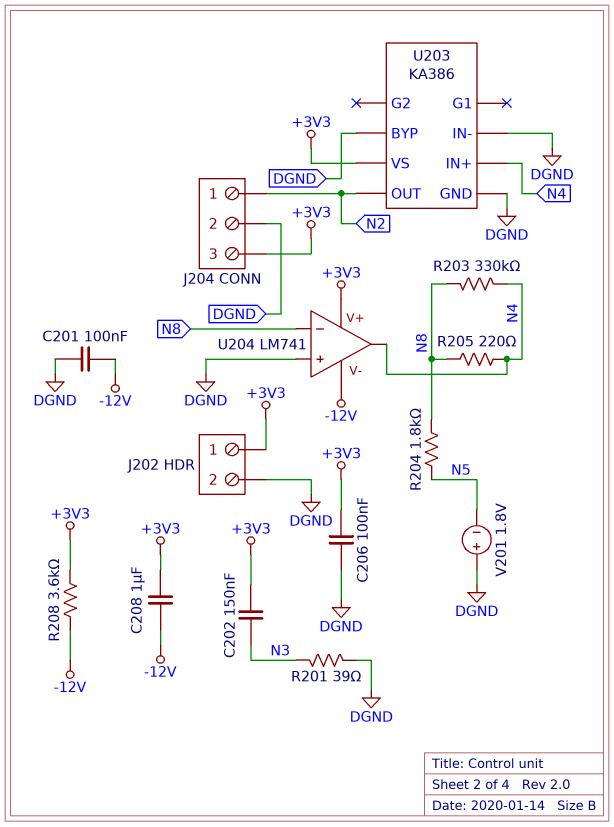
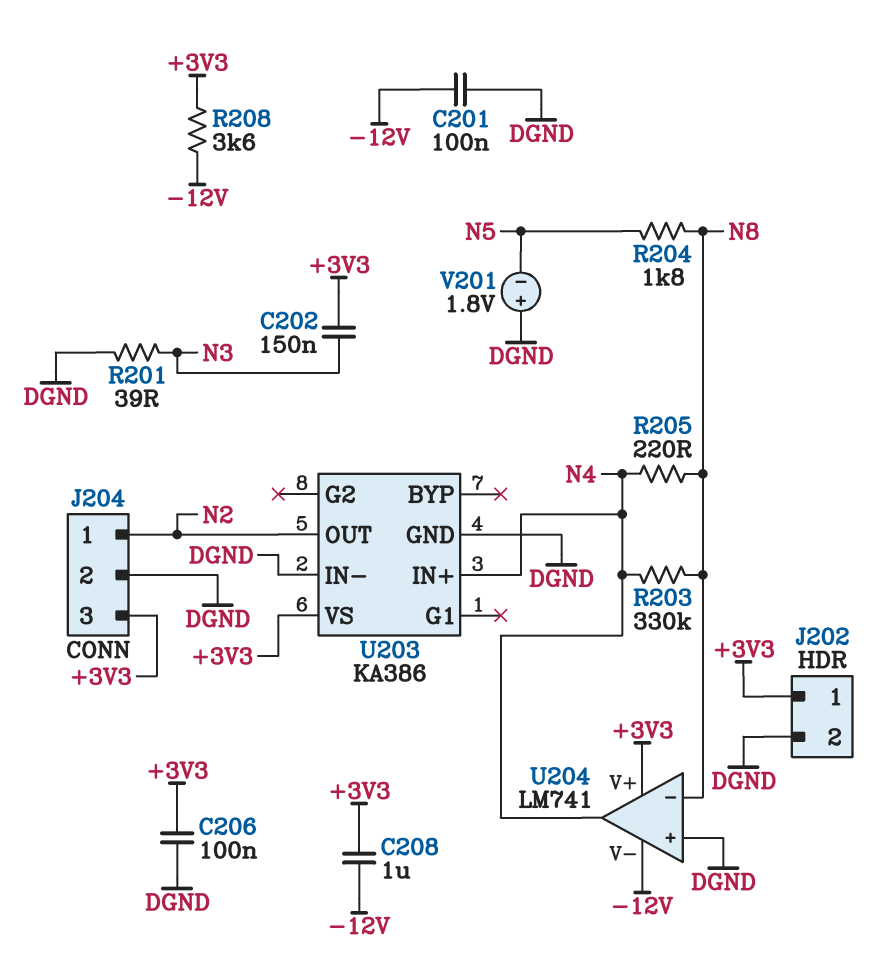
U203 pin BYP: DGND -> none

